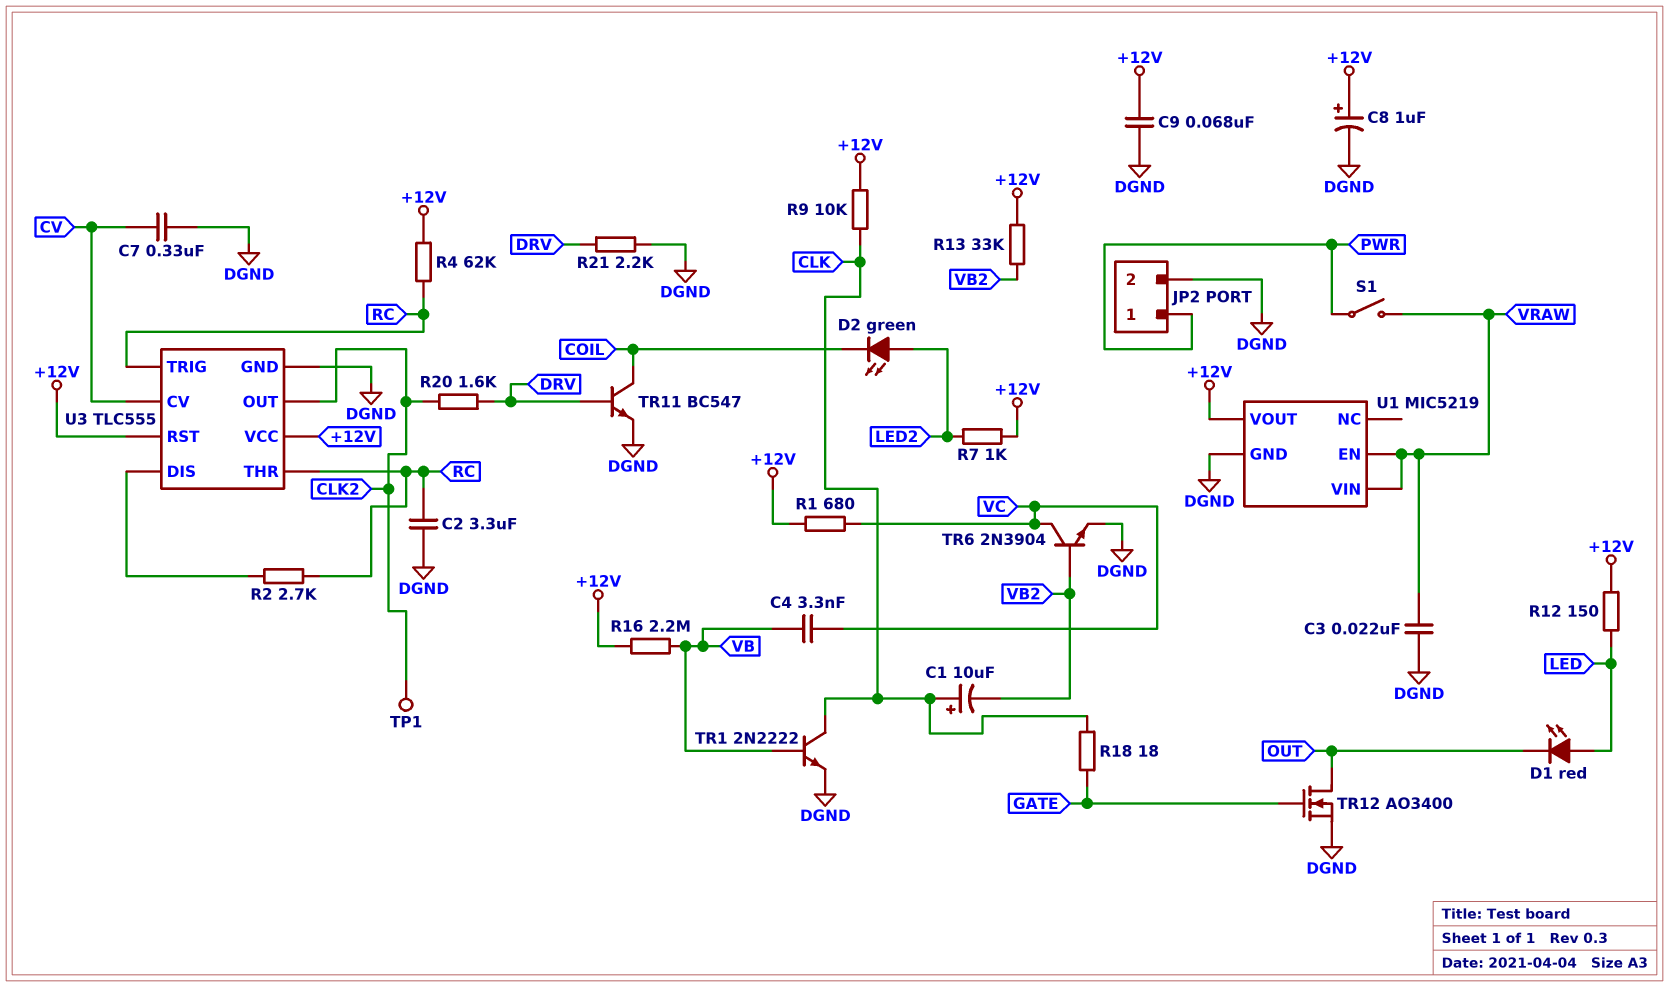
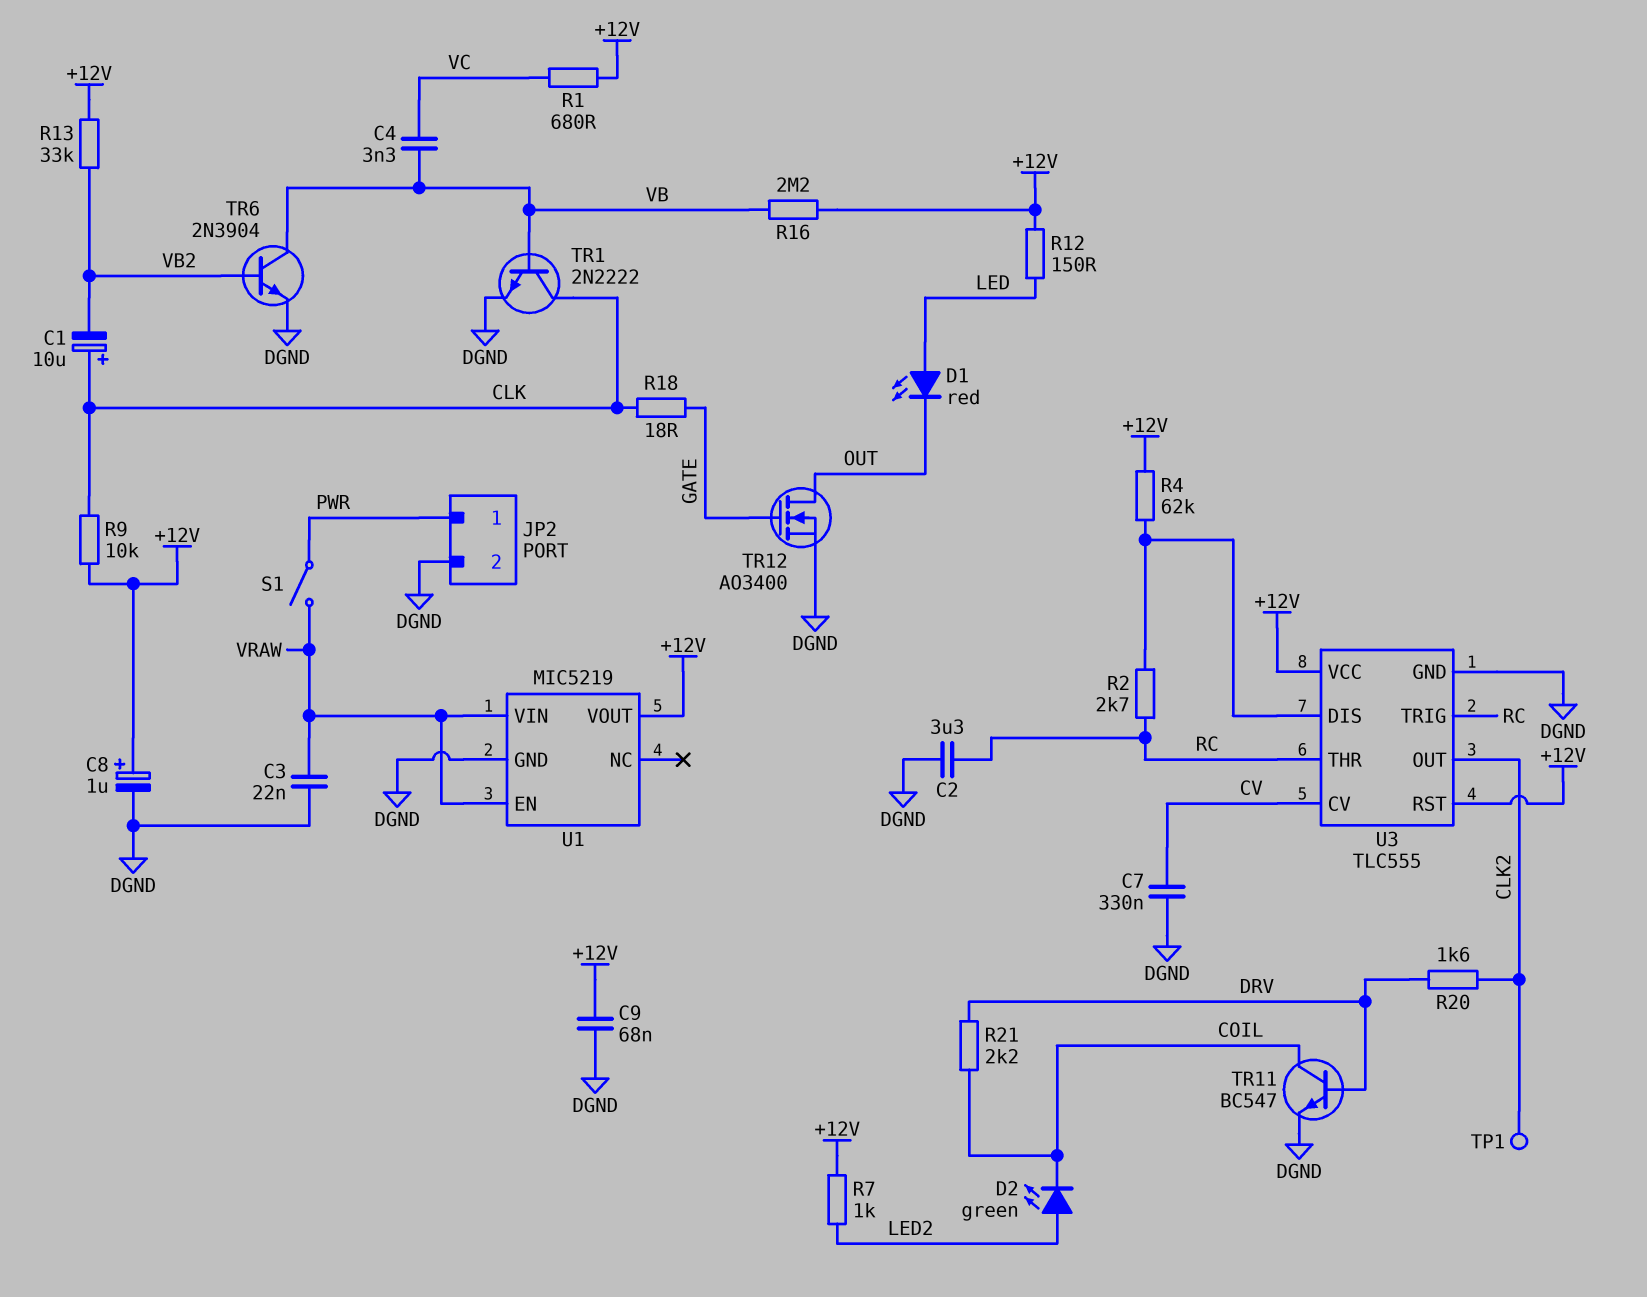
R4: 62k (+12V, RC) -> 62k (+12V, U3/DIS)
R21: 2.2k (DGND, DRV) -> 2.2k (COIL, DRV)
TR6: NPN 2N3904 (B VB2, C VC, E DGND) -> NPN 2N3904 (B VB2, C VB, E DGND)

